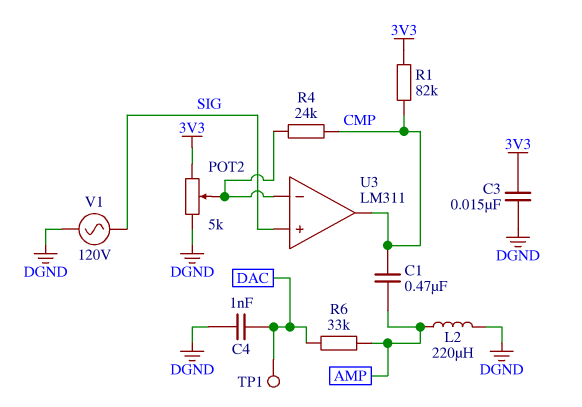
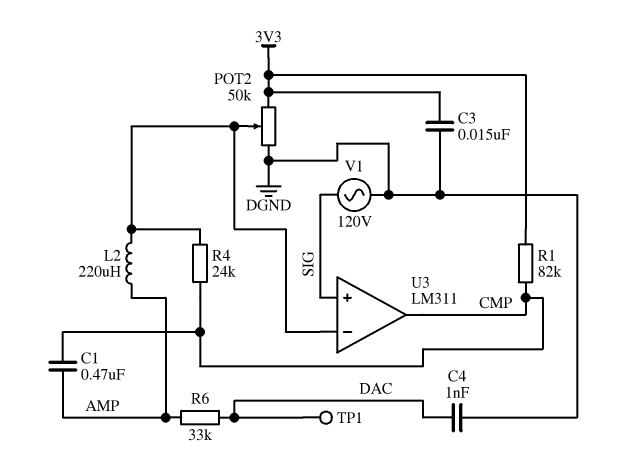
L2: 220uH (AMP, DGND) -> 220uH (AMP, U3/in-)
POT2: 5k (3V3, DGND, wiper U3/in-) -> 50k (3V3, DGND, wiper U3/in-)

